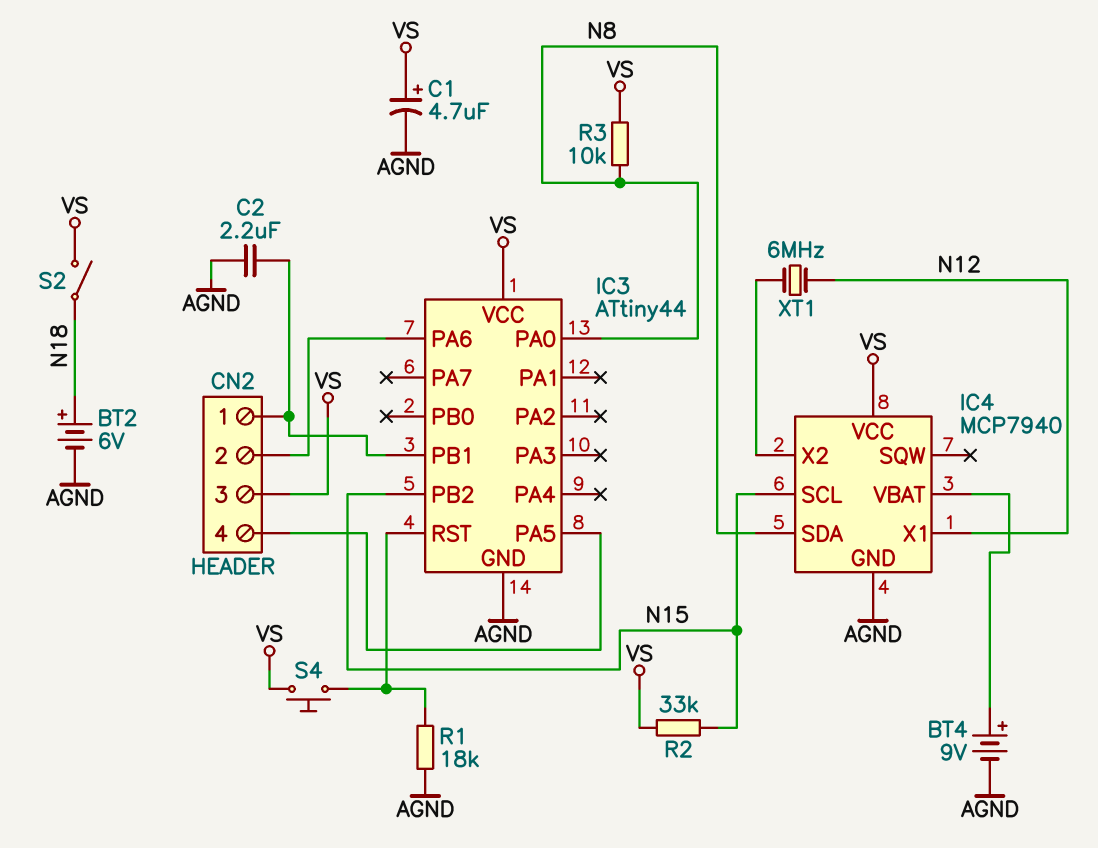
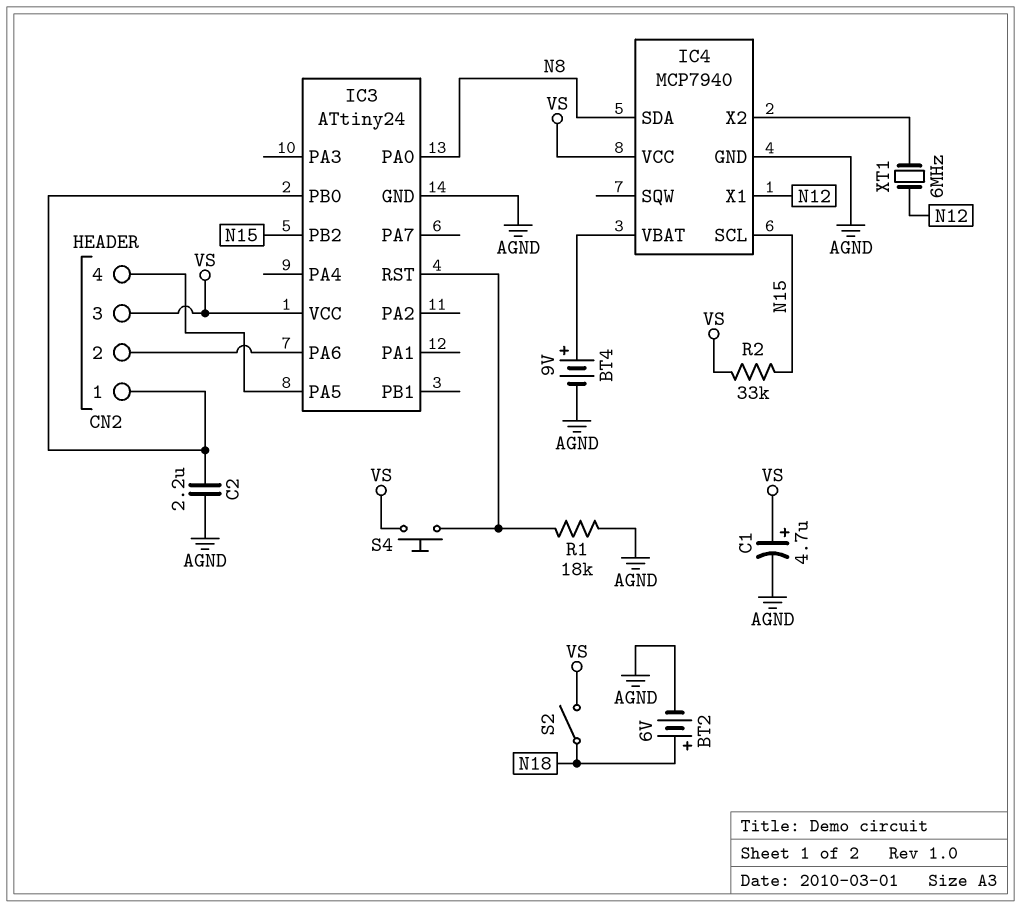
IC3: ATtiny44 -> ATtiny24
IC3 pin PB0: none -> CN2/1
IC3 pin PB1: CN2/1 -> none
R3: 10k (N8, VS) -> none

